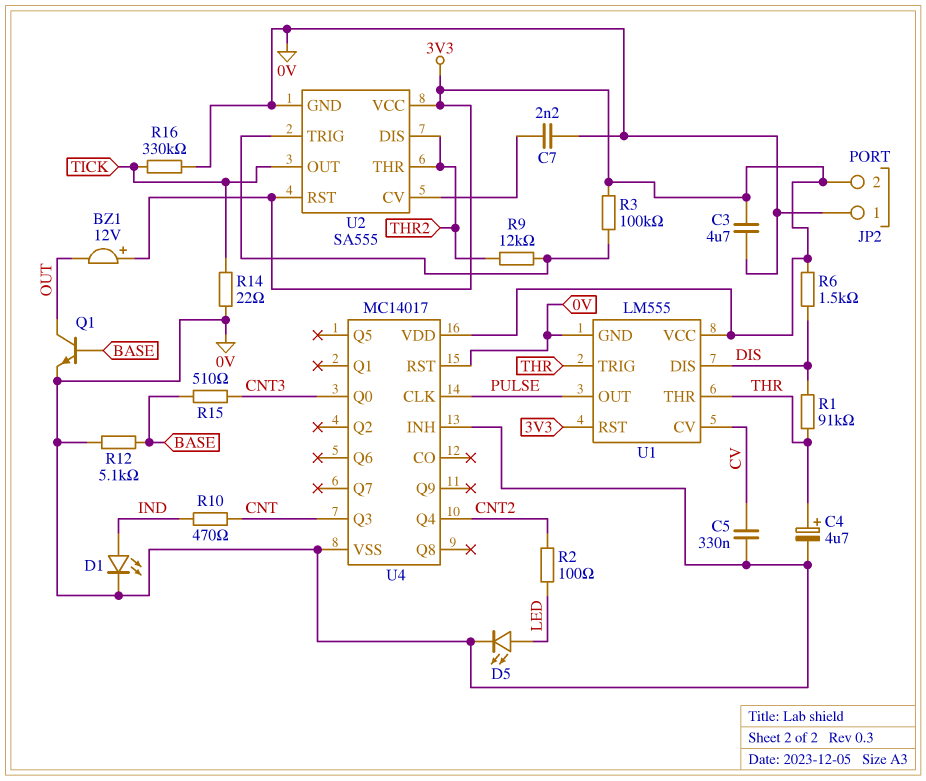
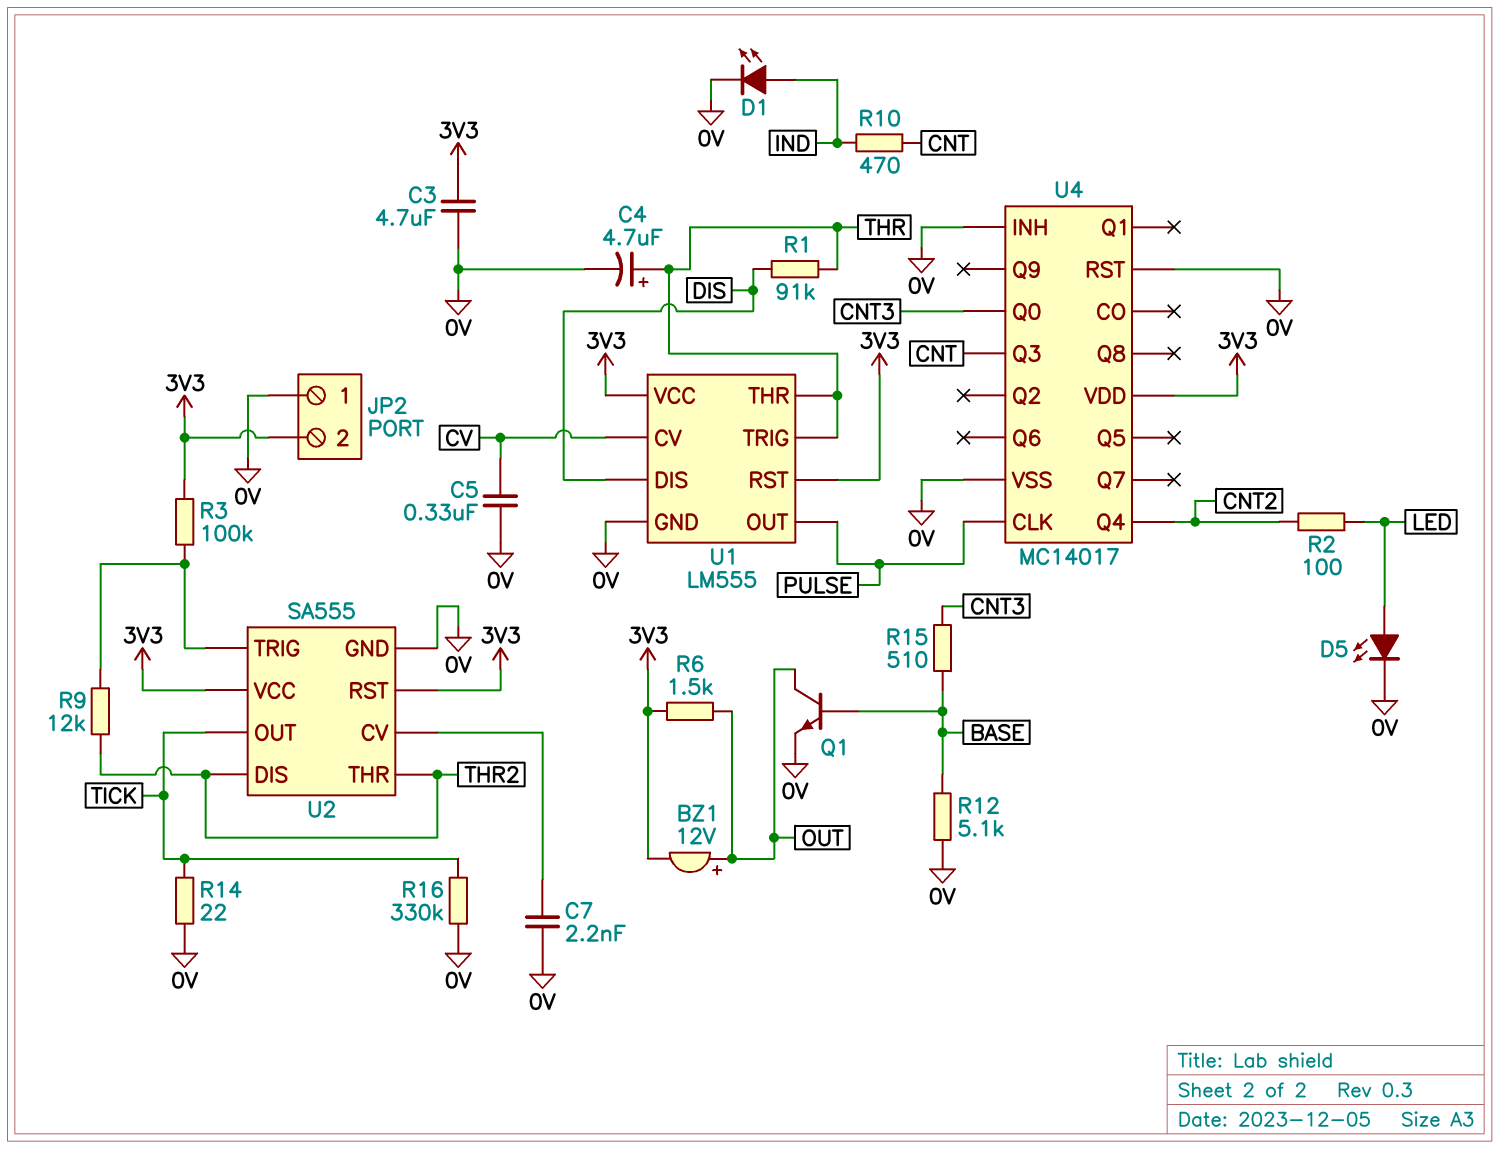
BZ1: buzzer 12V (plus 3V3, minus OUT) -> buzzer 12V (plus OUT, minus 3V3)
R6: 1.5k (3V3, DIS) -> 1.5k (3V3, OUT)

